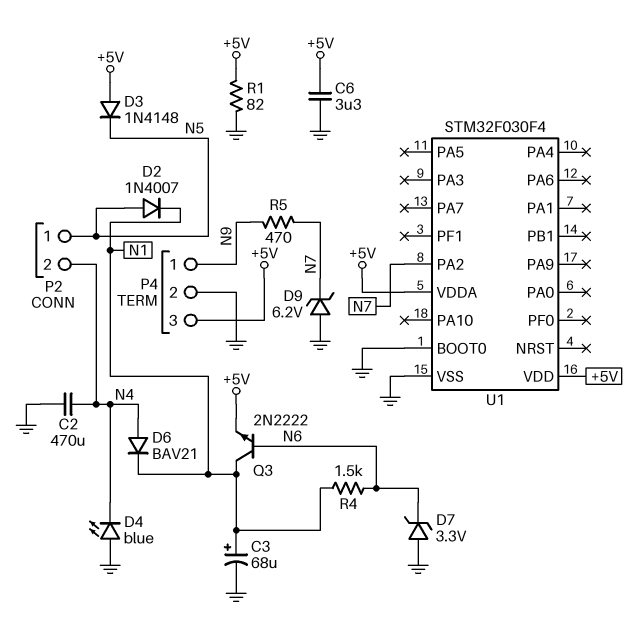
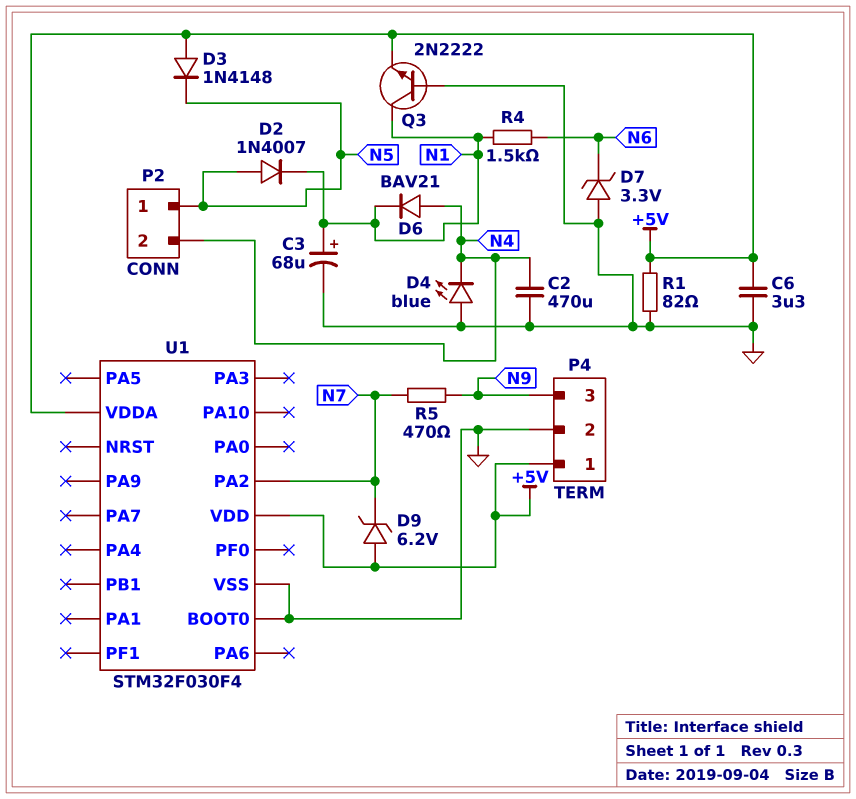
D9: zener 6.2V (A GND, K N7) -> zener 6.2V (A +5V, K N7)
P4 pin 1: N9 -> +5V
P4 pin 3: +5V -> N9
Q3: NPN 2N2222 (B N6, C N1, E +5V) -> NPN 2N2222 (B GND, C N1, E +5V)

